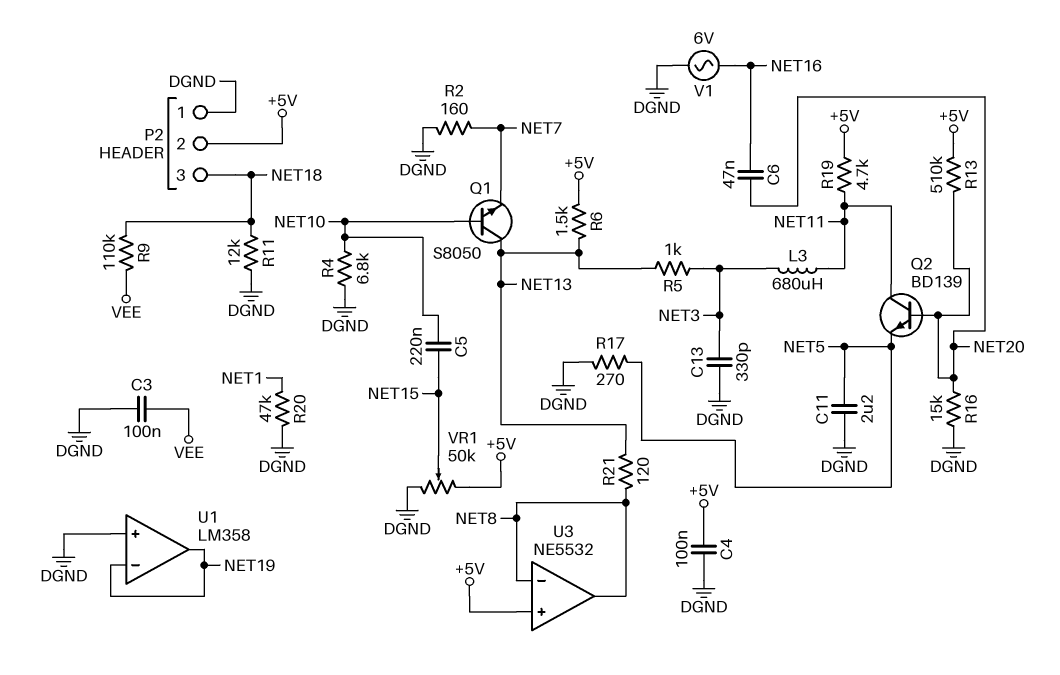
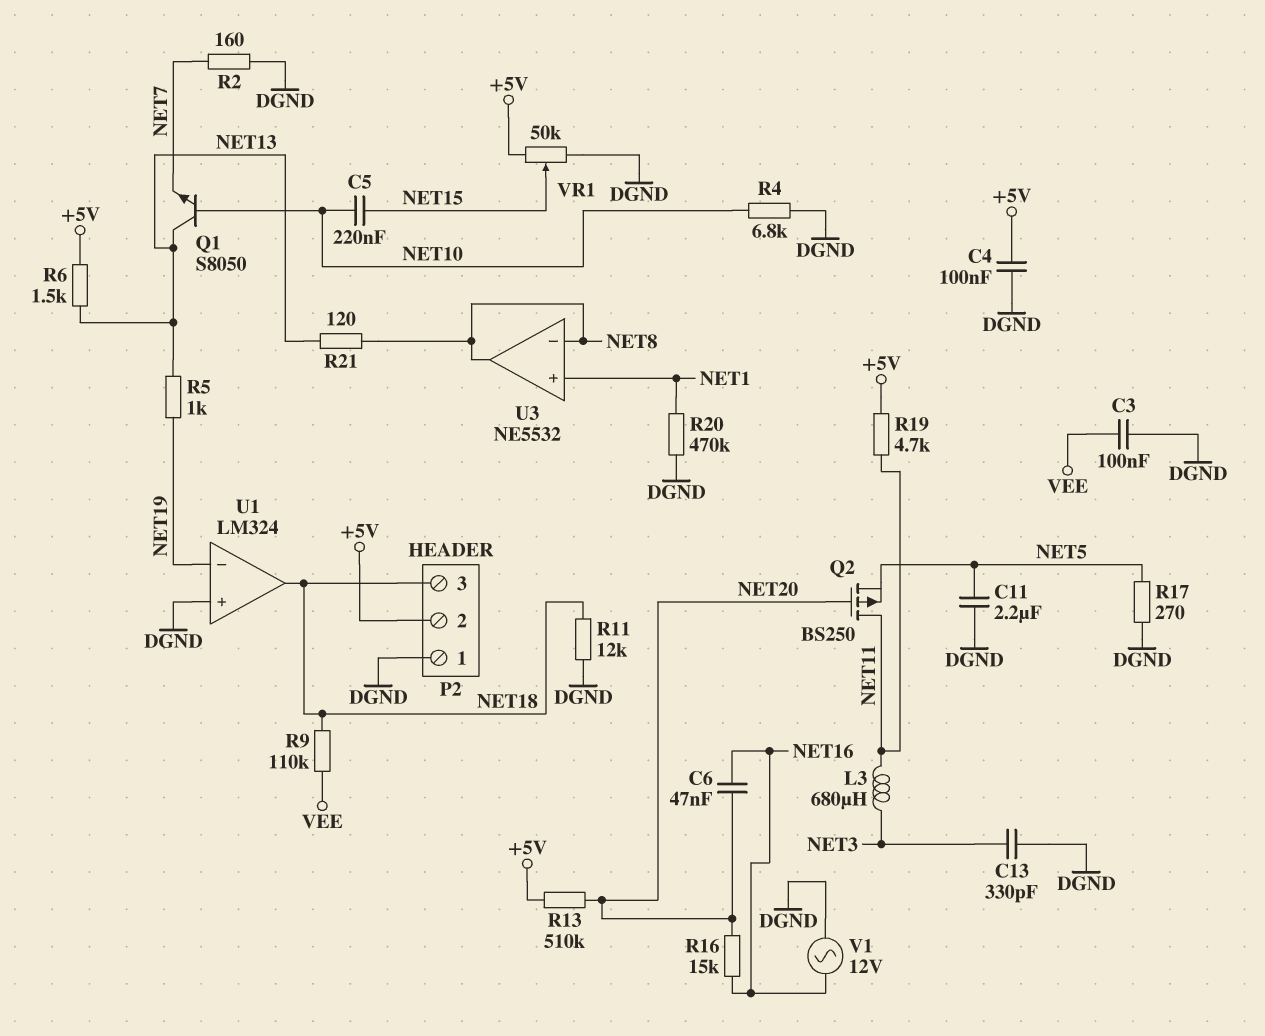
Q2: NPN BD139 (B NET20, C NET11, E NET5) -> PMOS BS250 (G NET20, D NET11, S NET5)
R5: 1k (NET3, NET13) -> 1k (NET13, NET19)
R16: 15k (DGND, NET20) -> 15k (NET16, NET20)
R20: 47k (DGND, NET1) -> 470k (DGND, NET1)
U1: LM358 -> LM324
U1 pin out: NET19 -> NET18
U3 pin in+: +5V -> NET1
V1: AC 6V (DGND, NET16) -> AC 12V (DGND, NET16)

